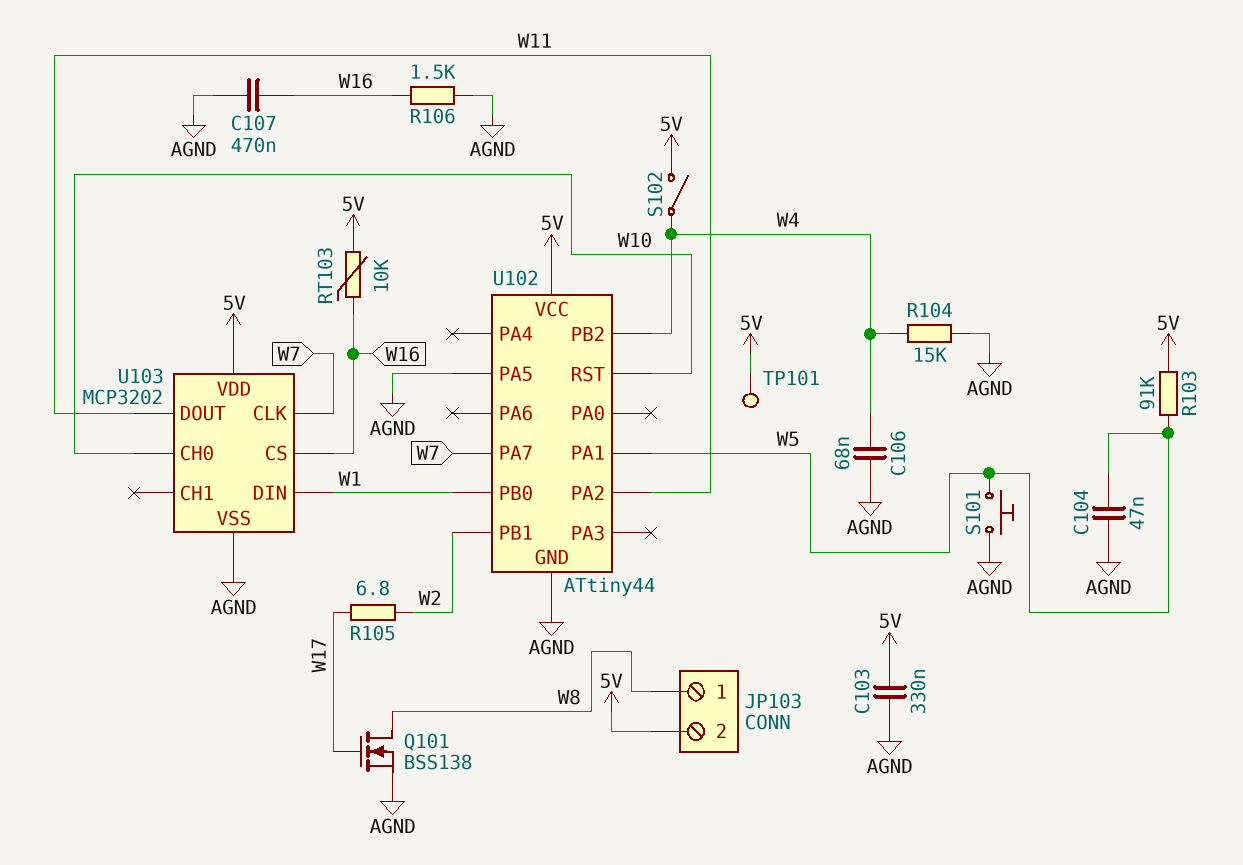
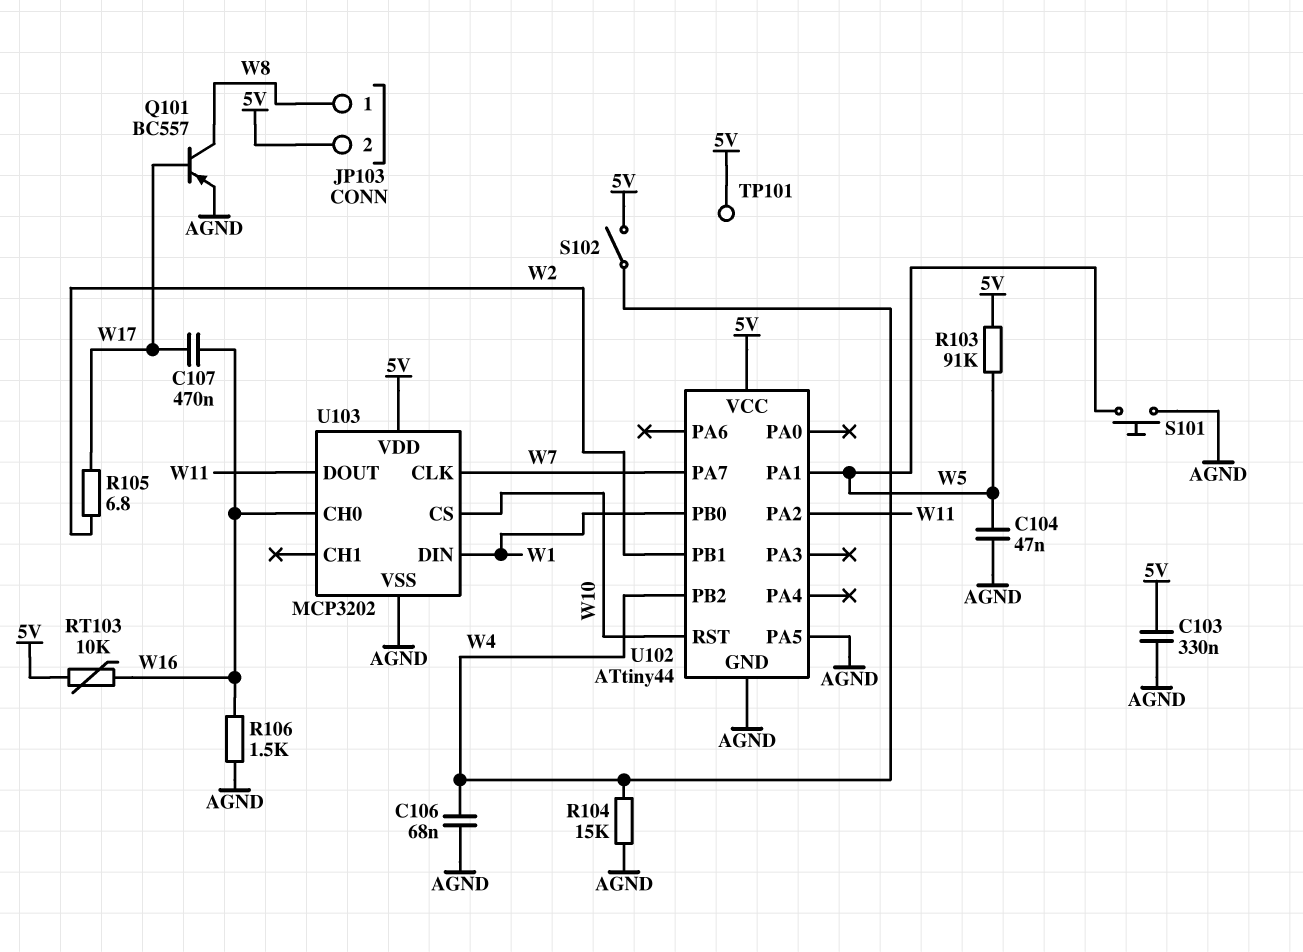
C107: 470nF (AGND, W16) -> 470nF (W16, W17)
Q101: NMOS BSS138 (G W17, D W8, S AGND) -> PNP BC557 (B W17, C W8, E AGND)
U103 pin CH0: W10 -> W16
U103 pin CS: W16 -> W10

